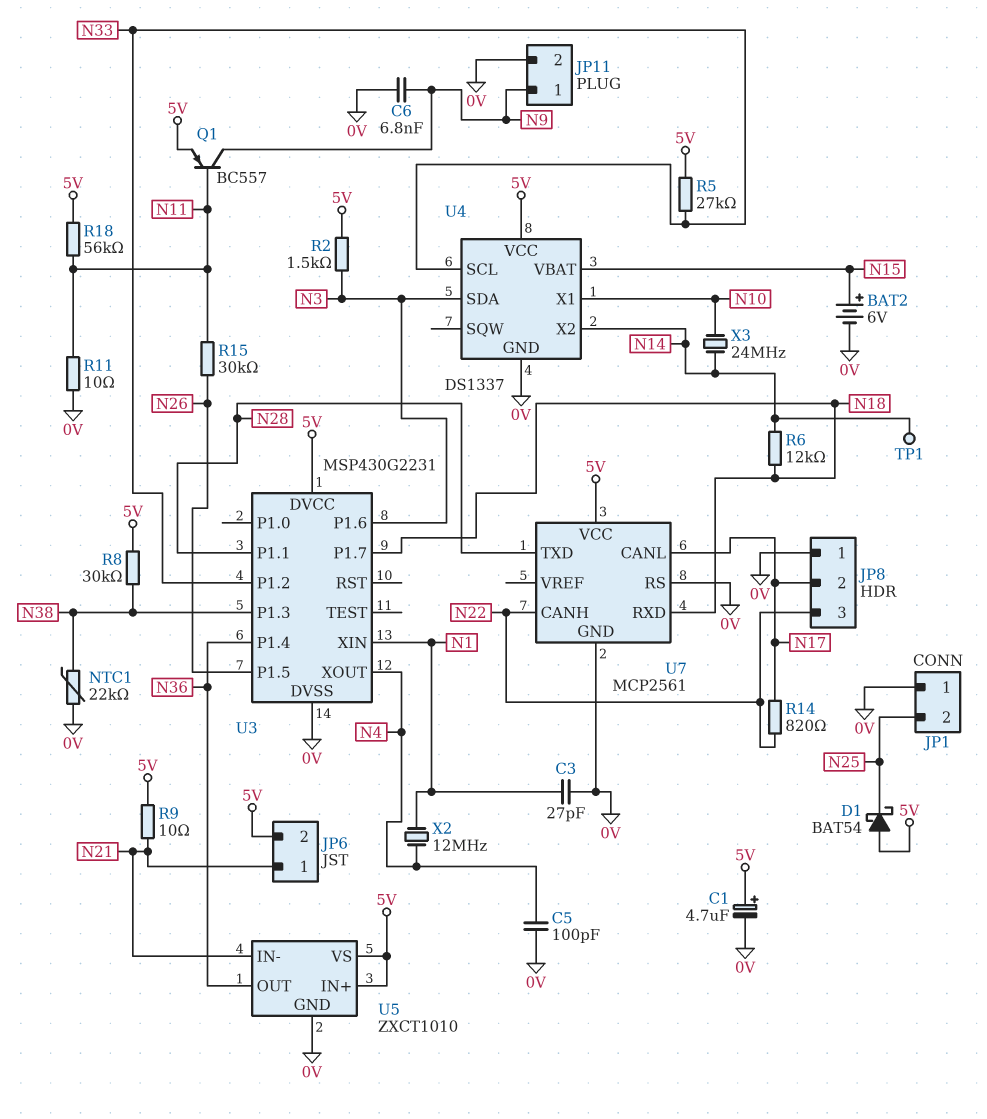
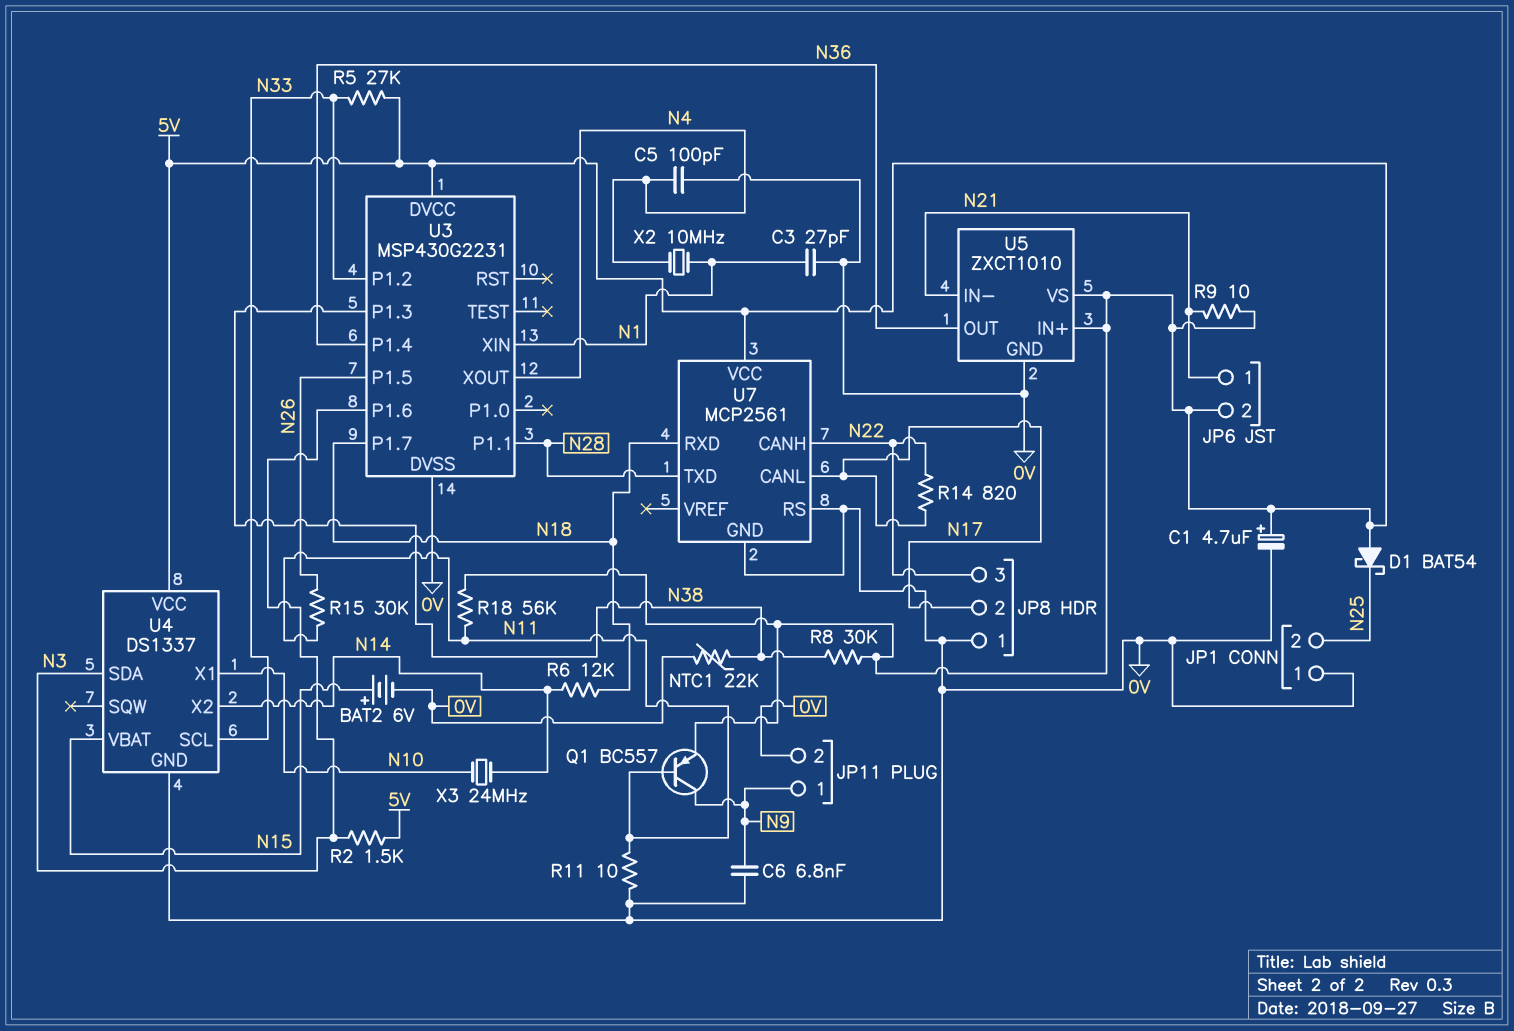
TP1: test point (N14) -> none
X2: 12MHz (N1, N4) -> 10MHz (N1, N4)

